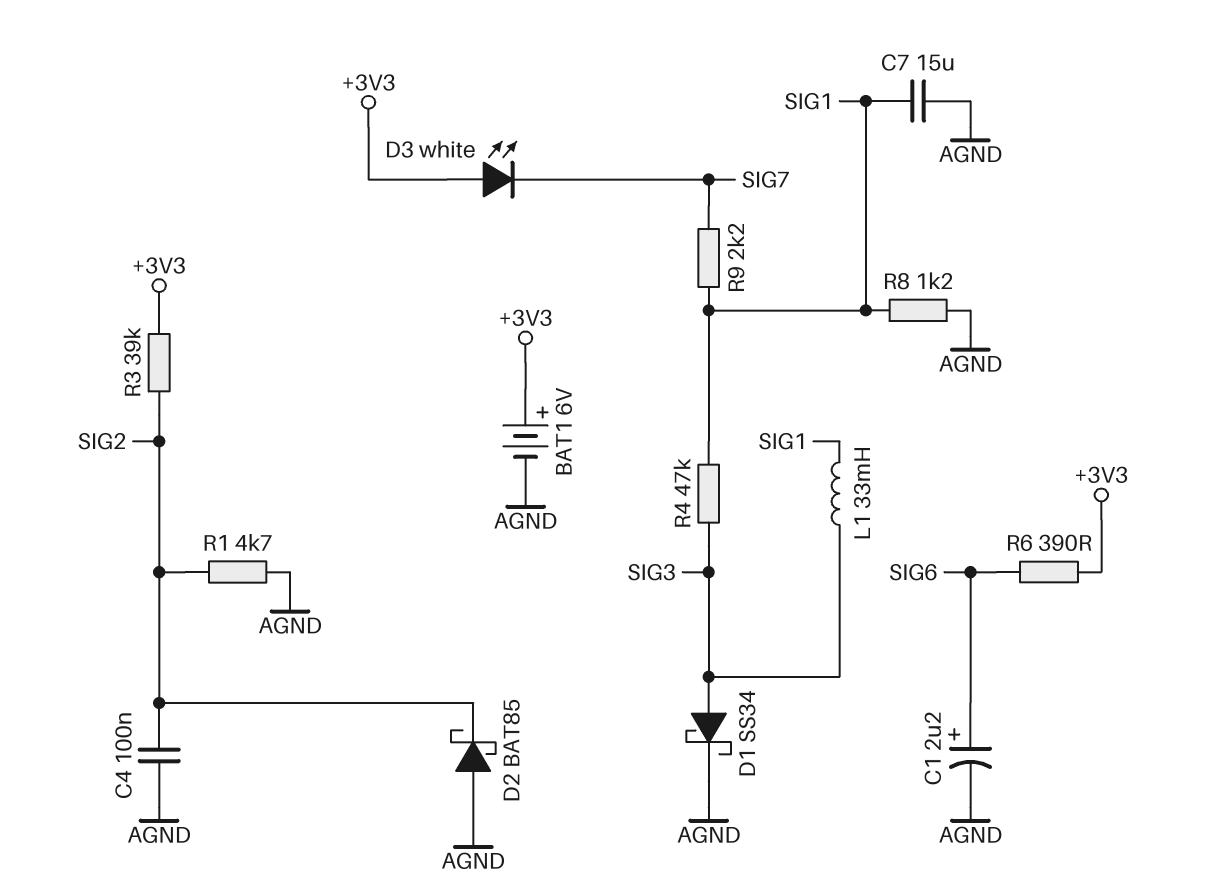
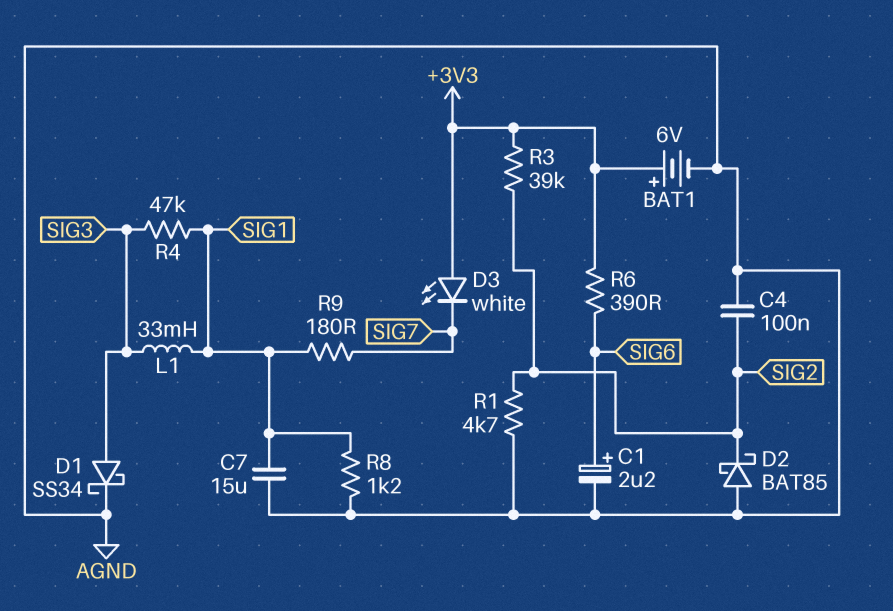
R9: 2.2k (SIG1, SIG7) -> 180 (SIG1, SIG7)

